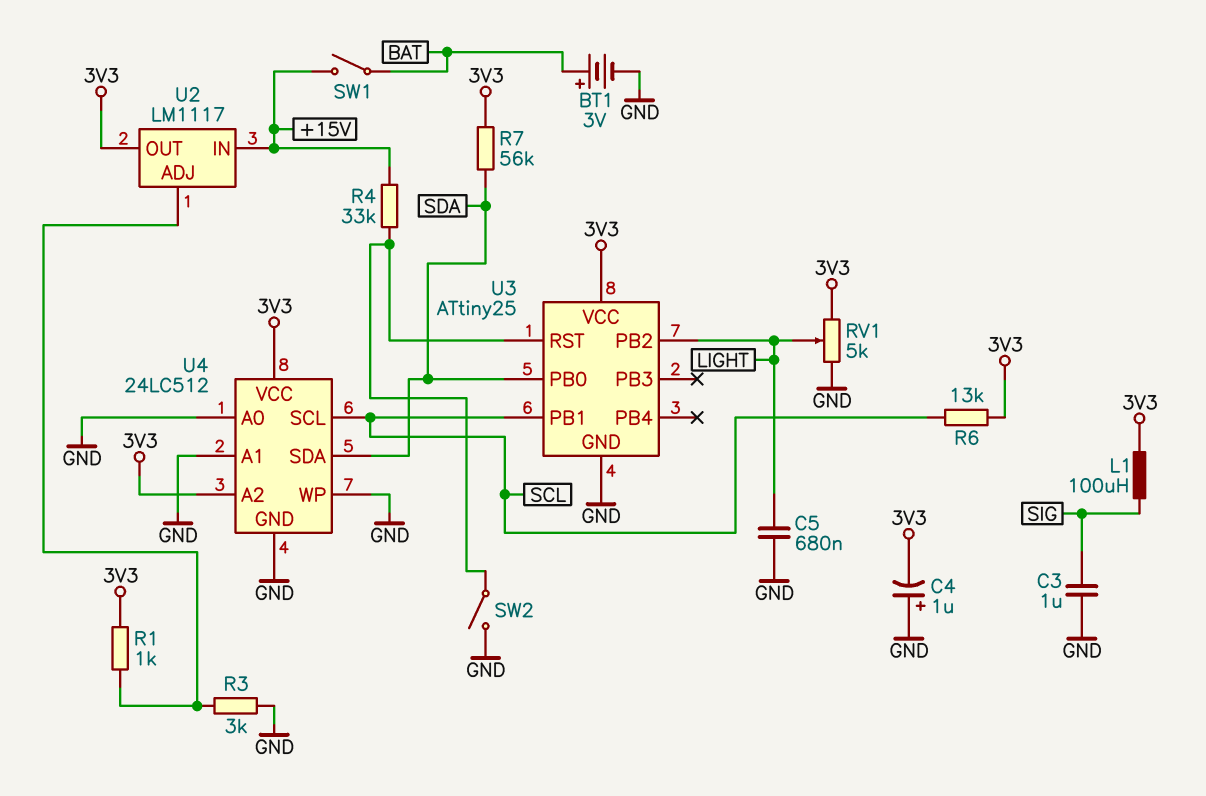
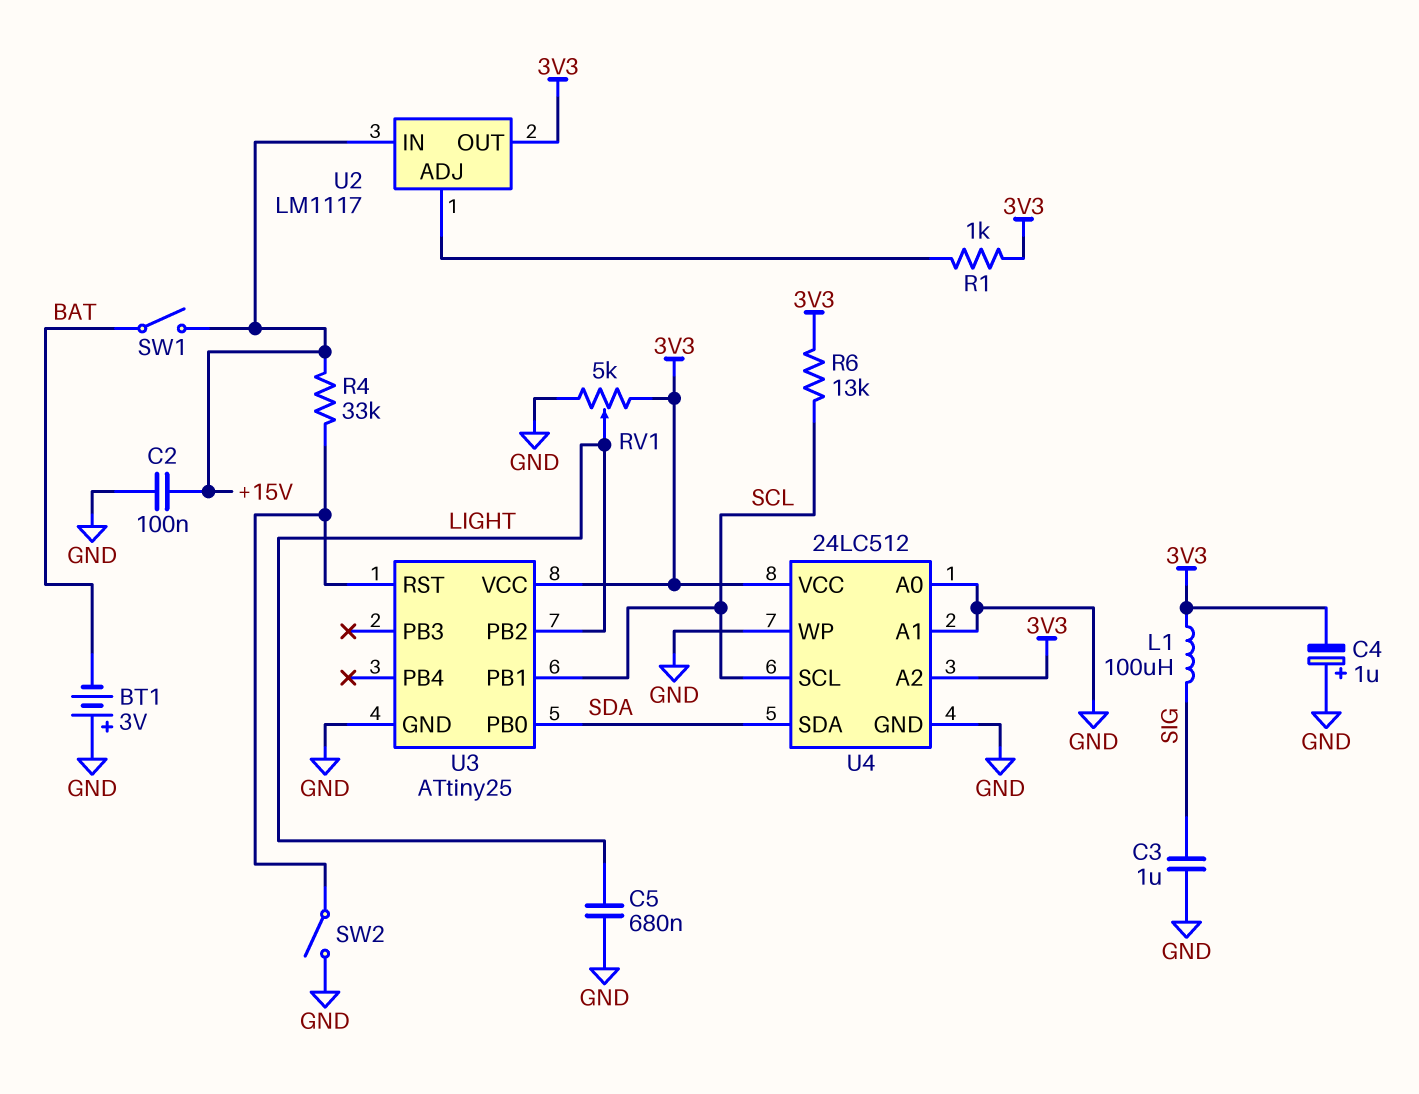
BT1: 3V (plus BAT, minus GND) -> 3V (plus GND, minus BAT)
C2: none -> 100nF (+15V, GND)
R3: 3k (GND, U2/ADJ) -> none
R7: 56k (3V3, SDA) -> none

